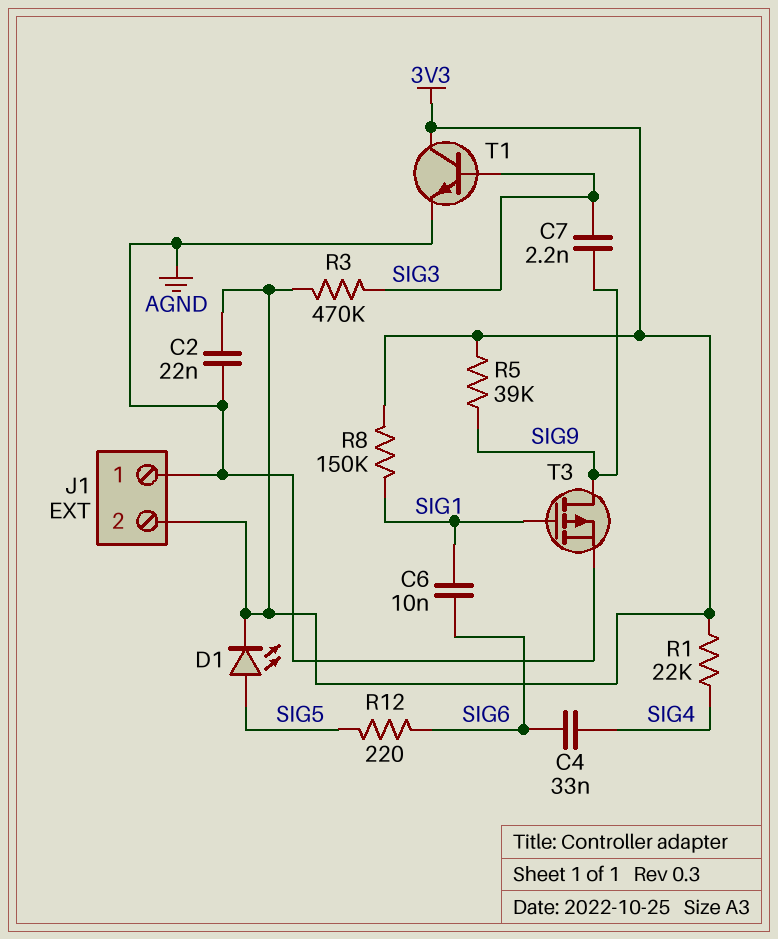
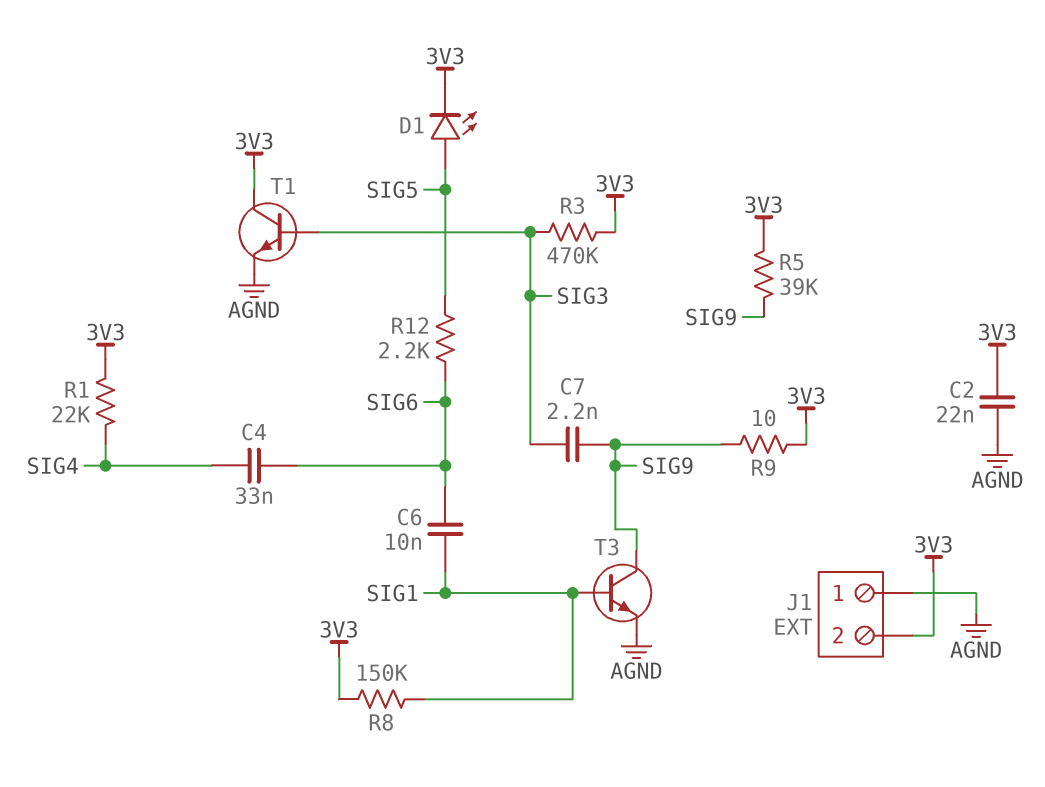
R9: none -> 10 (3V3, SIG9)
R12: 220 (SIG5, SIG6) -> 2.2k (SIG5, SIG6)
T3: PMOS (G SIG1, D SIG9, S AGND) -> NPN (B SIG1, C SIG9, E AGND)

